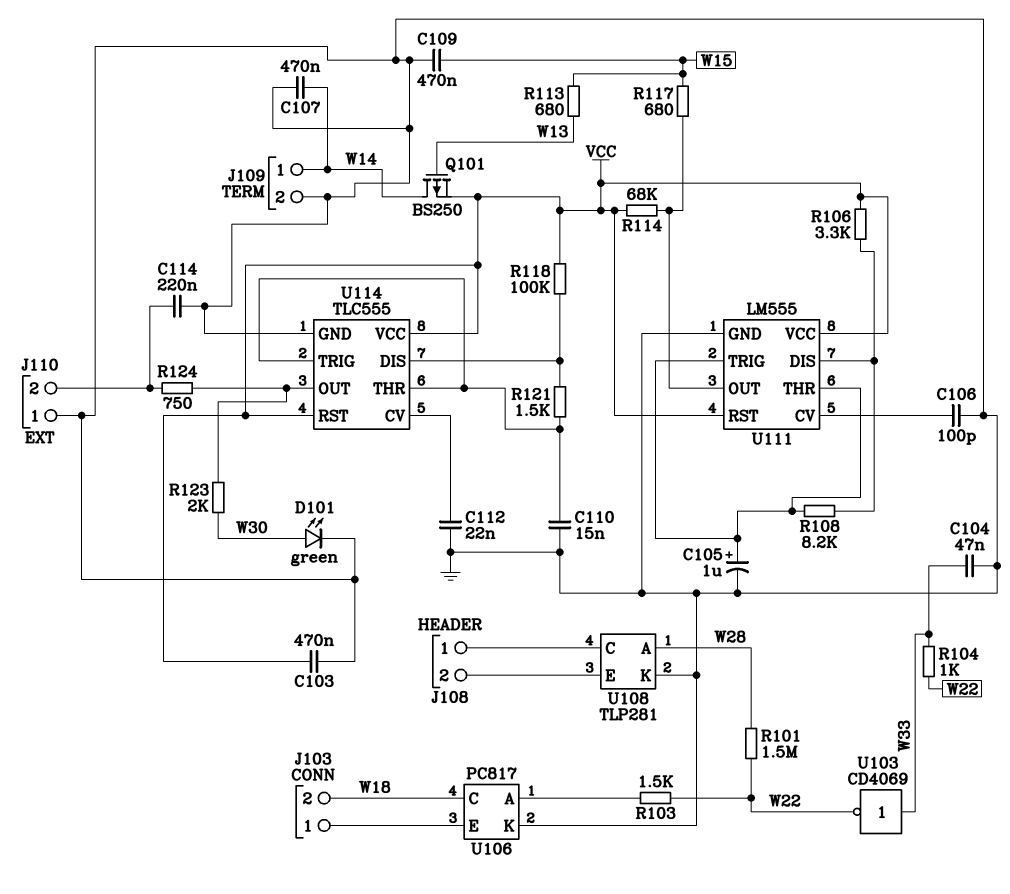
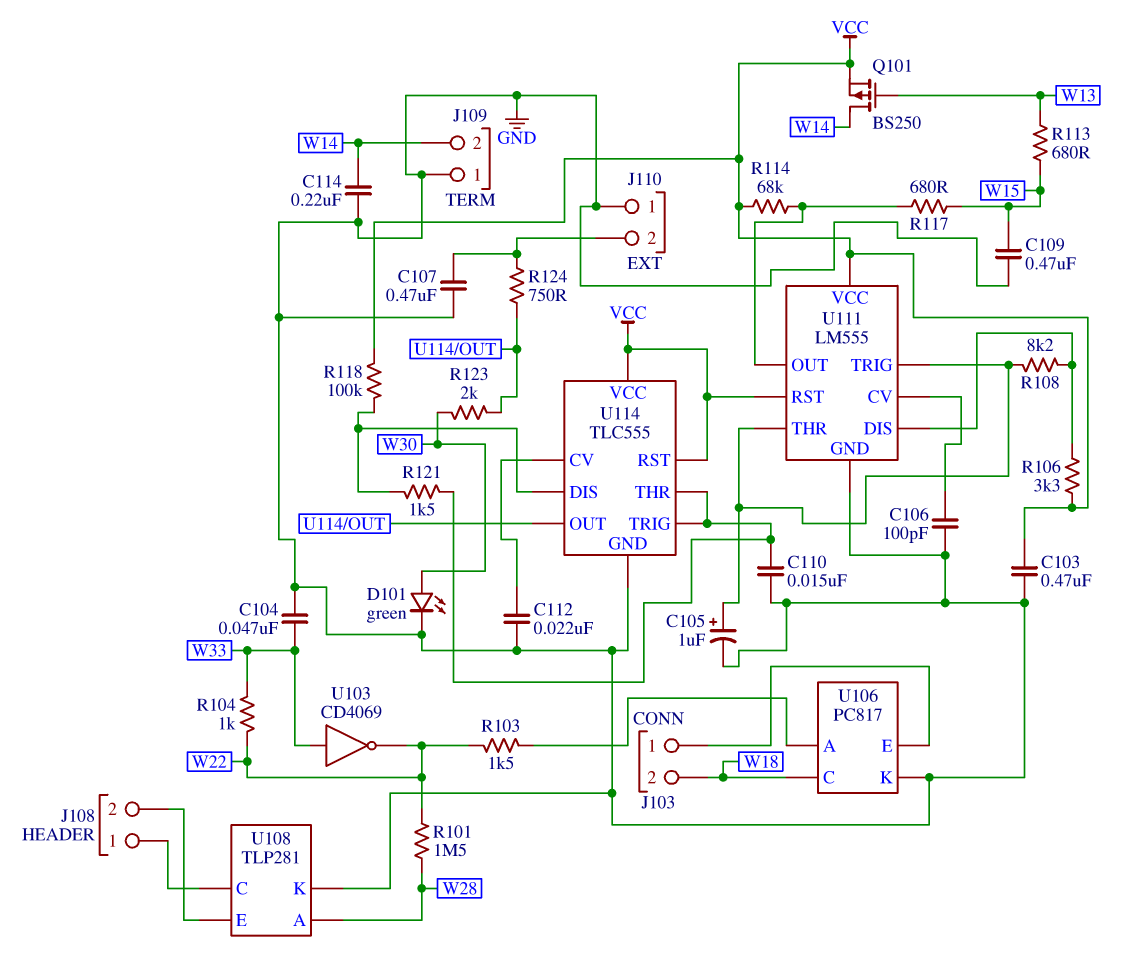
C107: 470nF (GND, W14) -> 470nF (GND, J110/2)
C114: 220nF (GND, J110/2) -> 220nF (GND, W14)
J109 pin 1: W14 -> GND
J109 pin 2: GND -> W14

